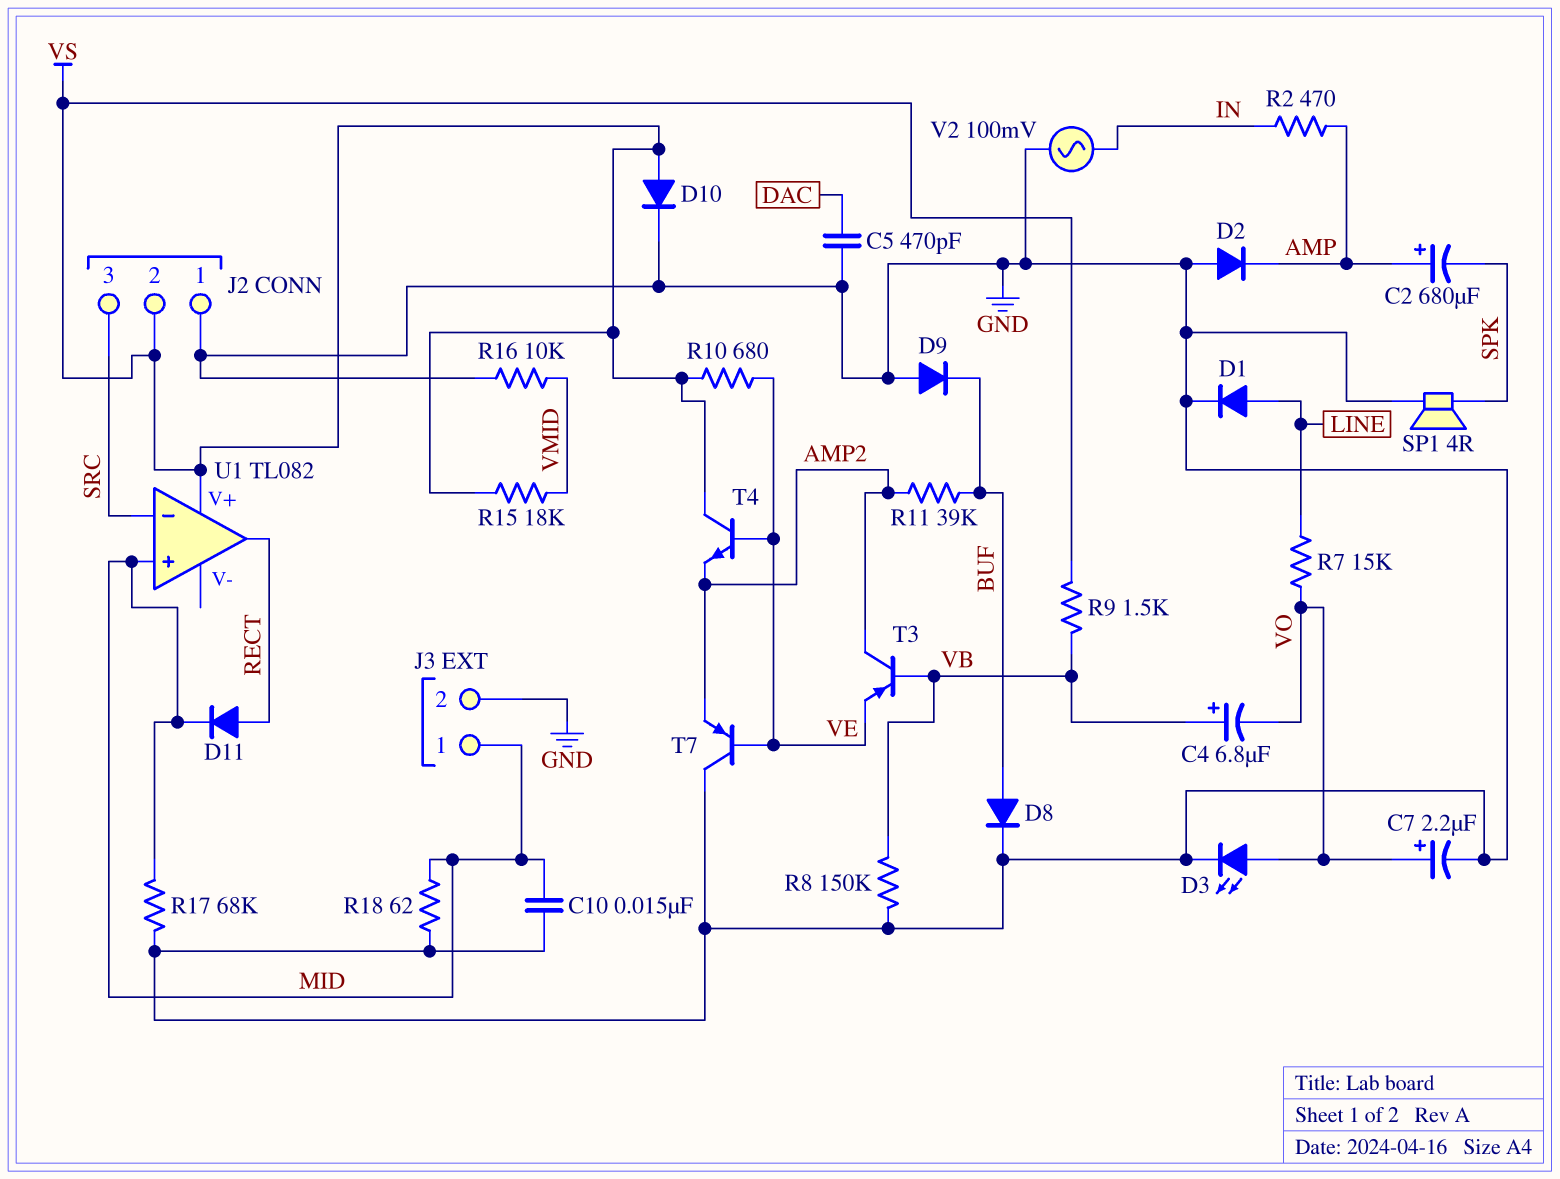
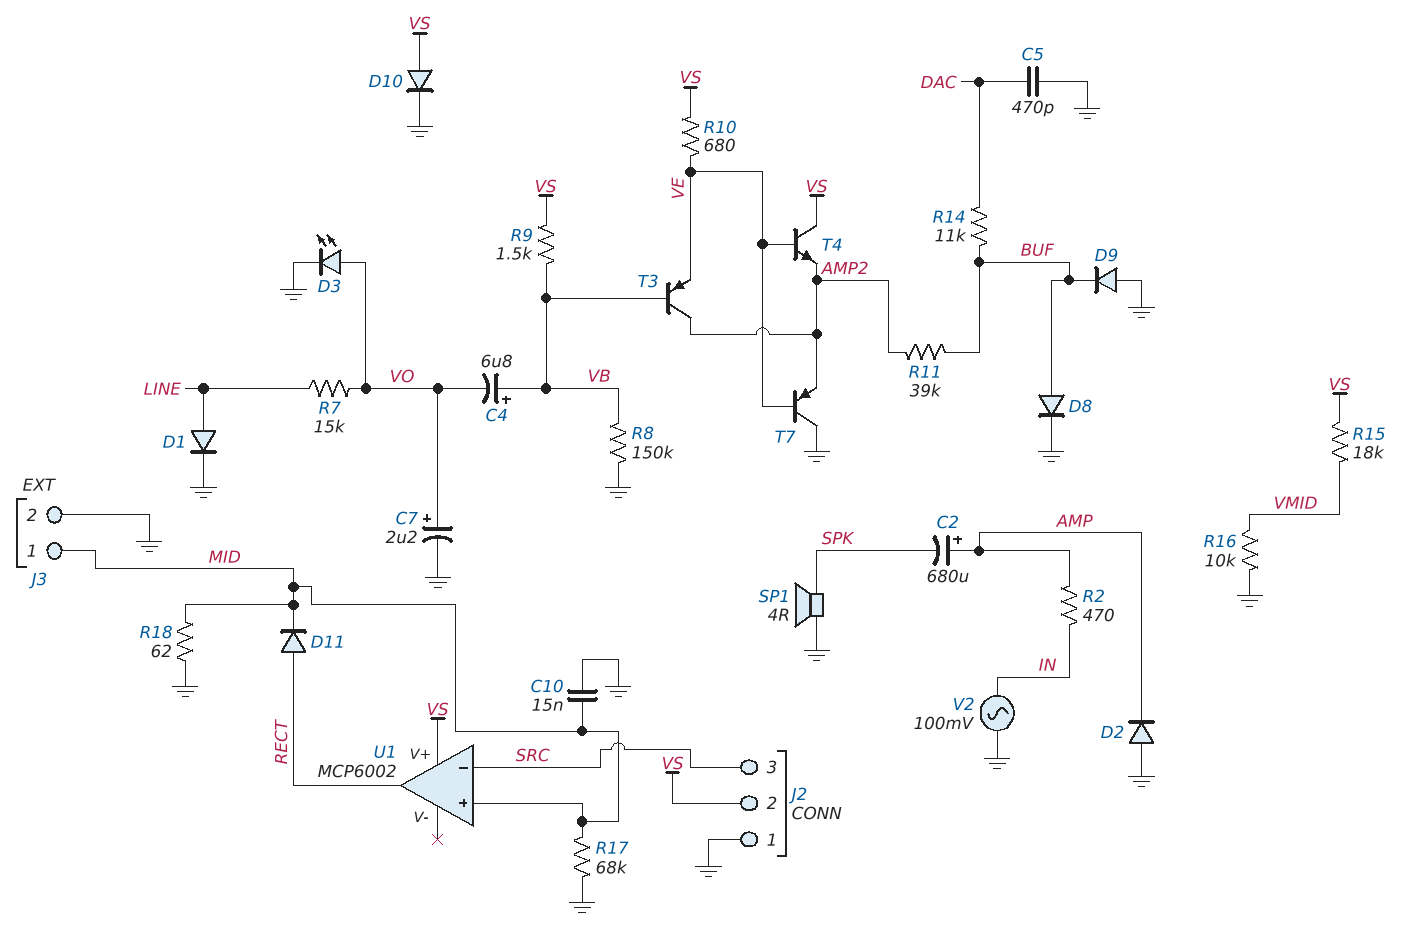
R14: none -> 11k (BUF, DAC)
U1: TL082 -> MCP6002

